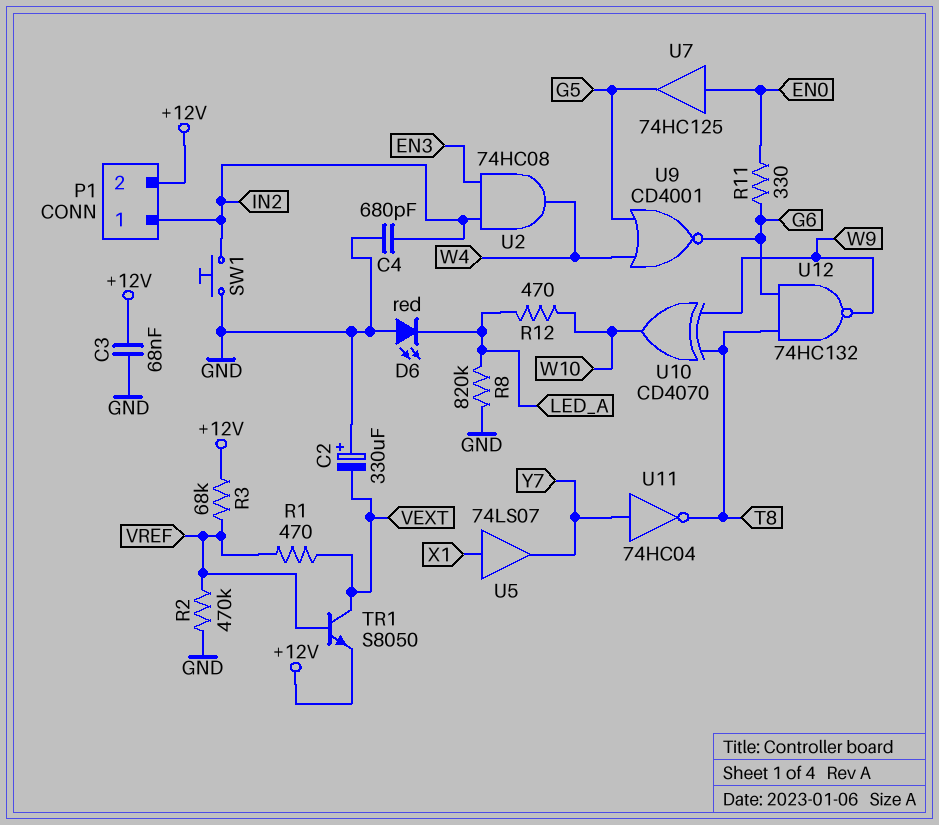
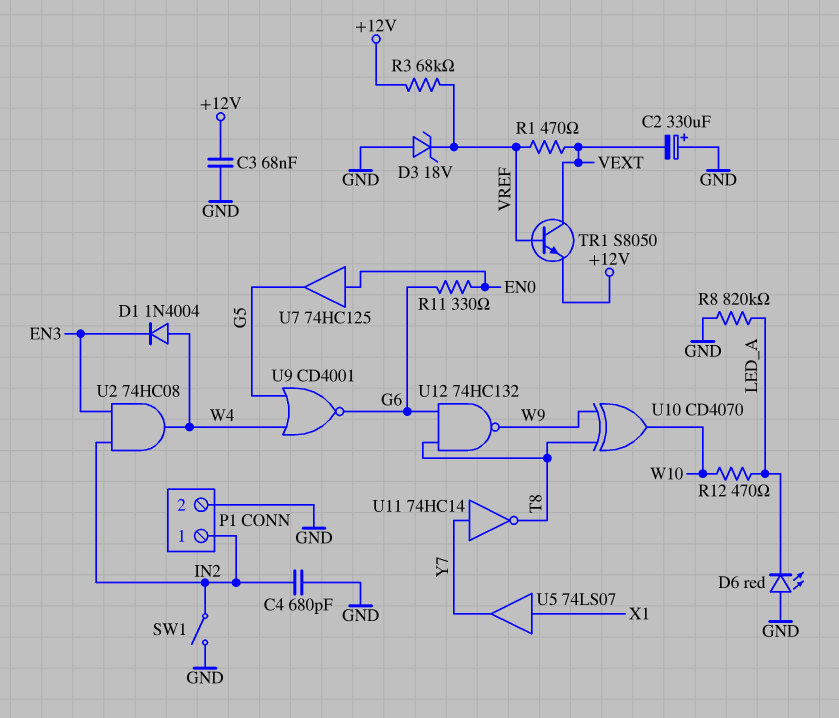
D1: none -> diode 1N4004 (A W4, K EN3)
D3: none -> zener 18V (A GND, K VREF)
P1 pin 2: +12V -> GND
R2: 470k (GND, VREF) -> none
SW1: button (GND, IN2) -> switch (GND, IN2)
U11: NOT 74HC04 (in Y7, out T8) -> NOT 74HC14 (in Y7, out T8)

